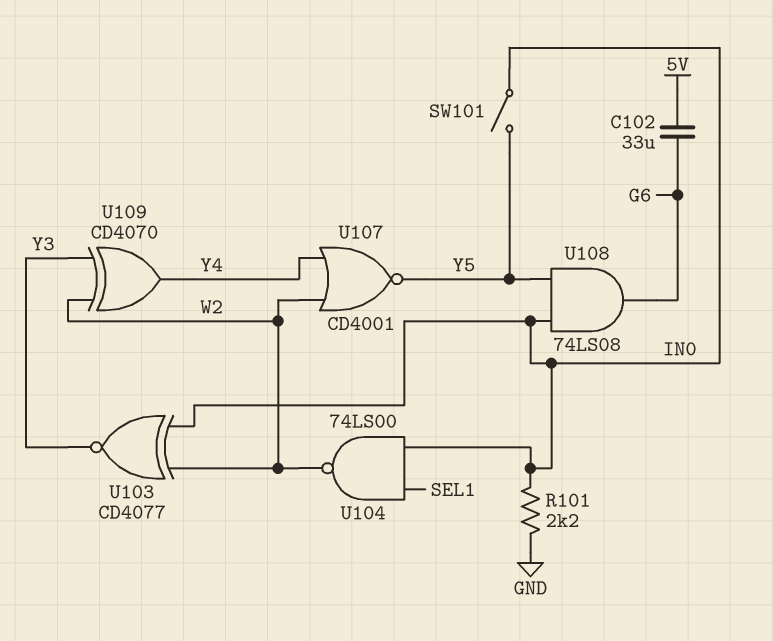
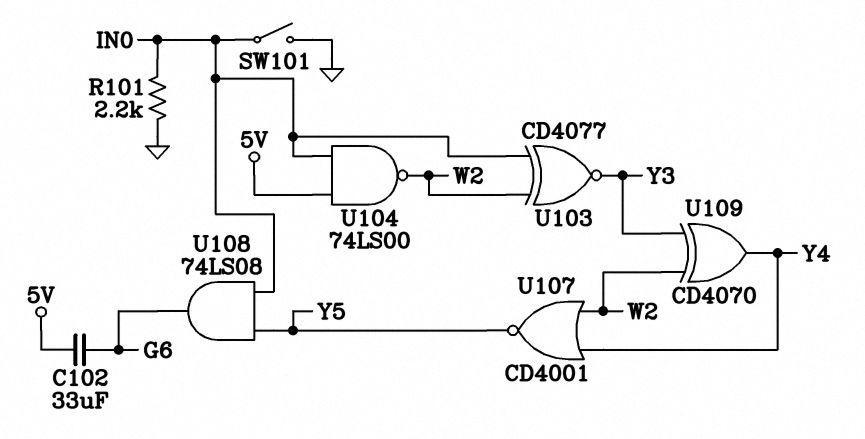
SW101: switch (IN0, Y5) -> switch (GND, IN0)
U104: NAND 74LS00 (in IN0, in SEL1, out W2) -> NAND 74LS00 (in 5V, in IN0, out W2)

